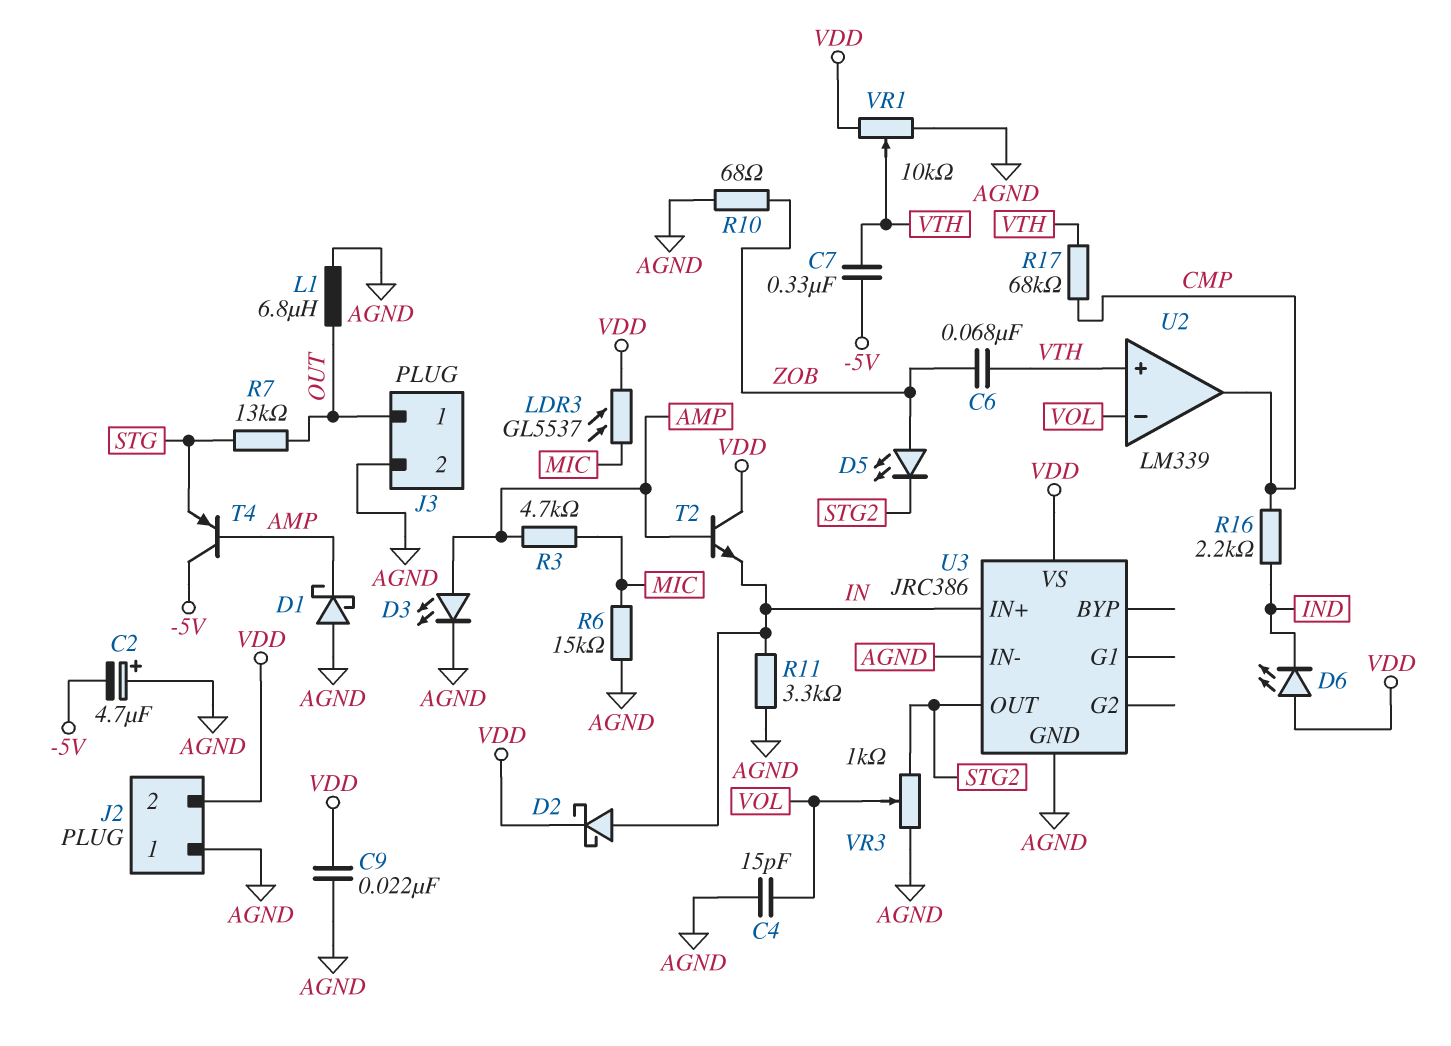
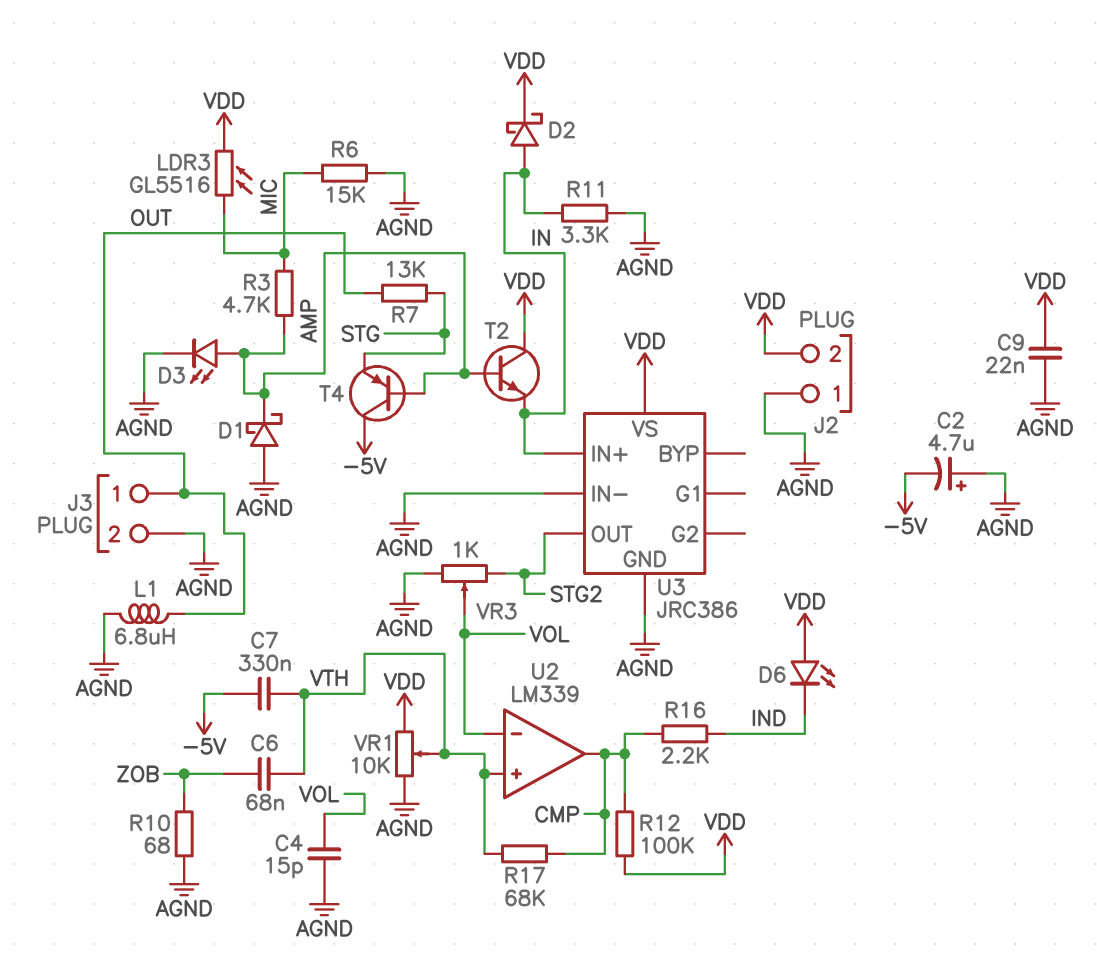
D5: LED (A ZOB, K STG2) -> none
LDR3: GL5537 (MIC, VDD) -> GL5516 (MIC, VDD)
R12: none -> 100k (CMP, VDD)

